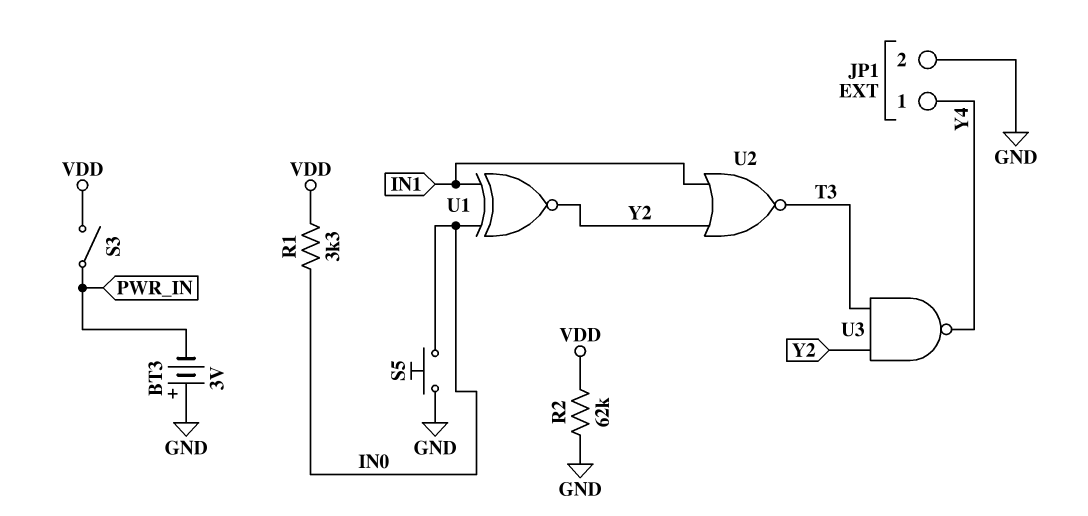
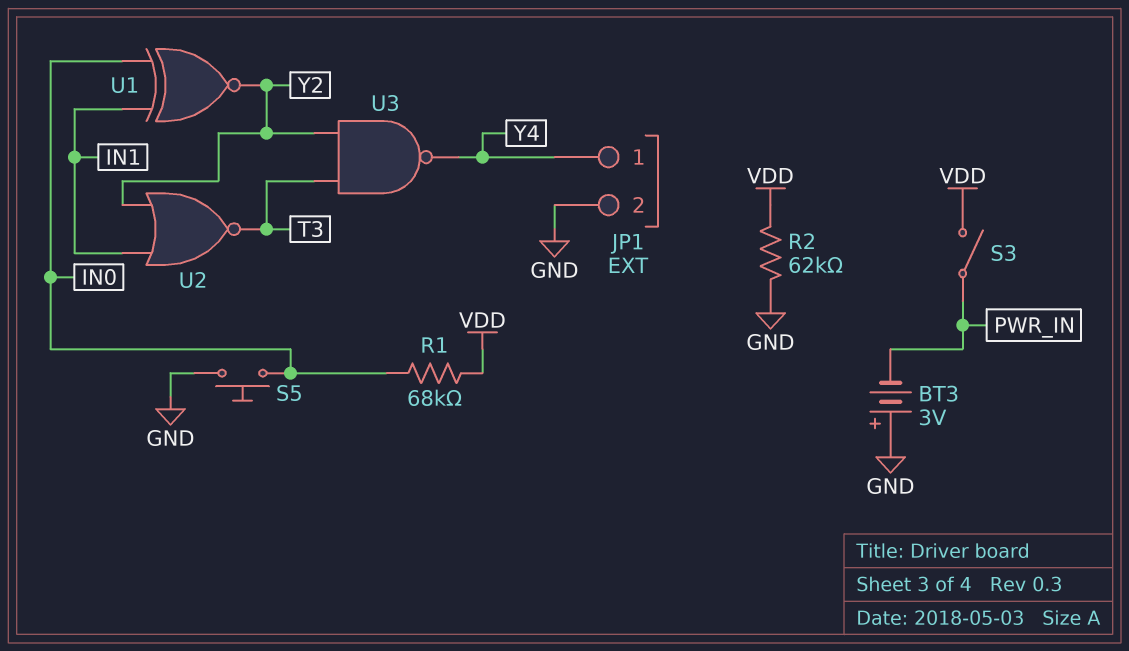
R1: 3.3k (IN0, VDD) -> 68k (IN0, VDD)

